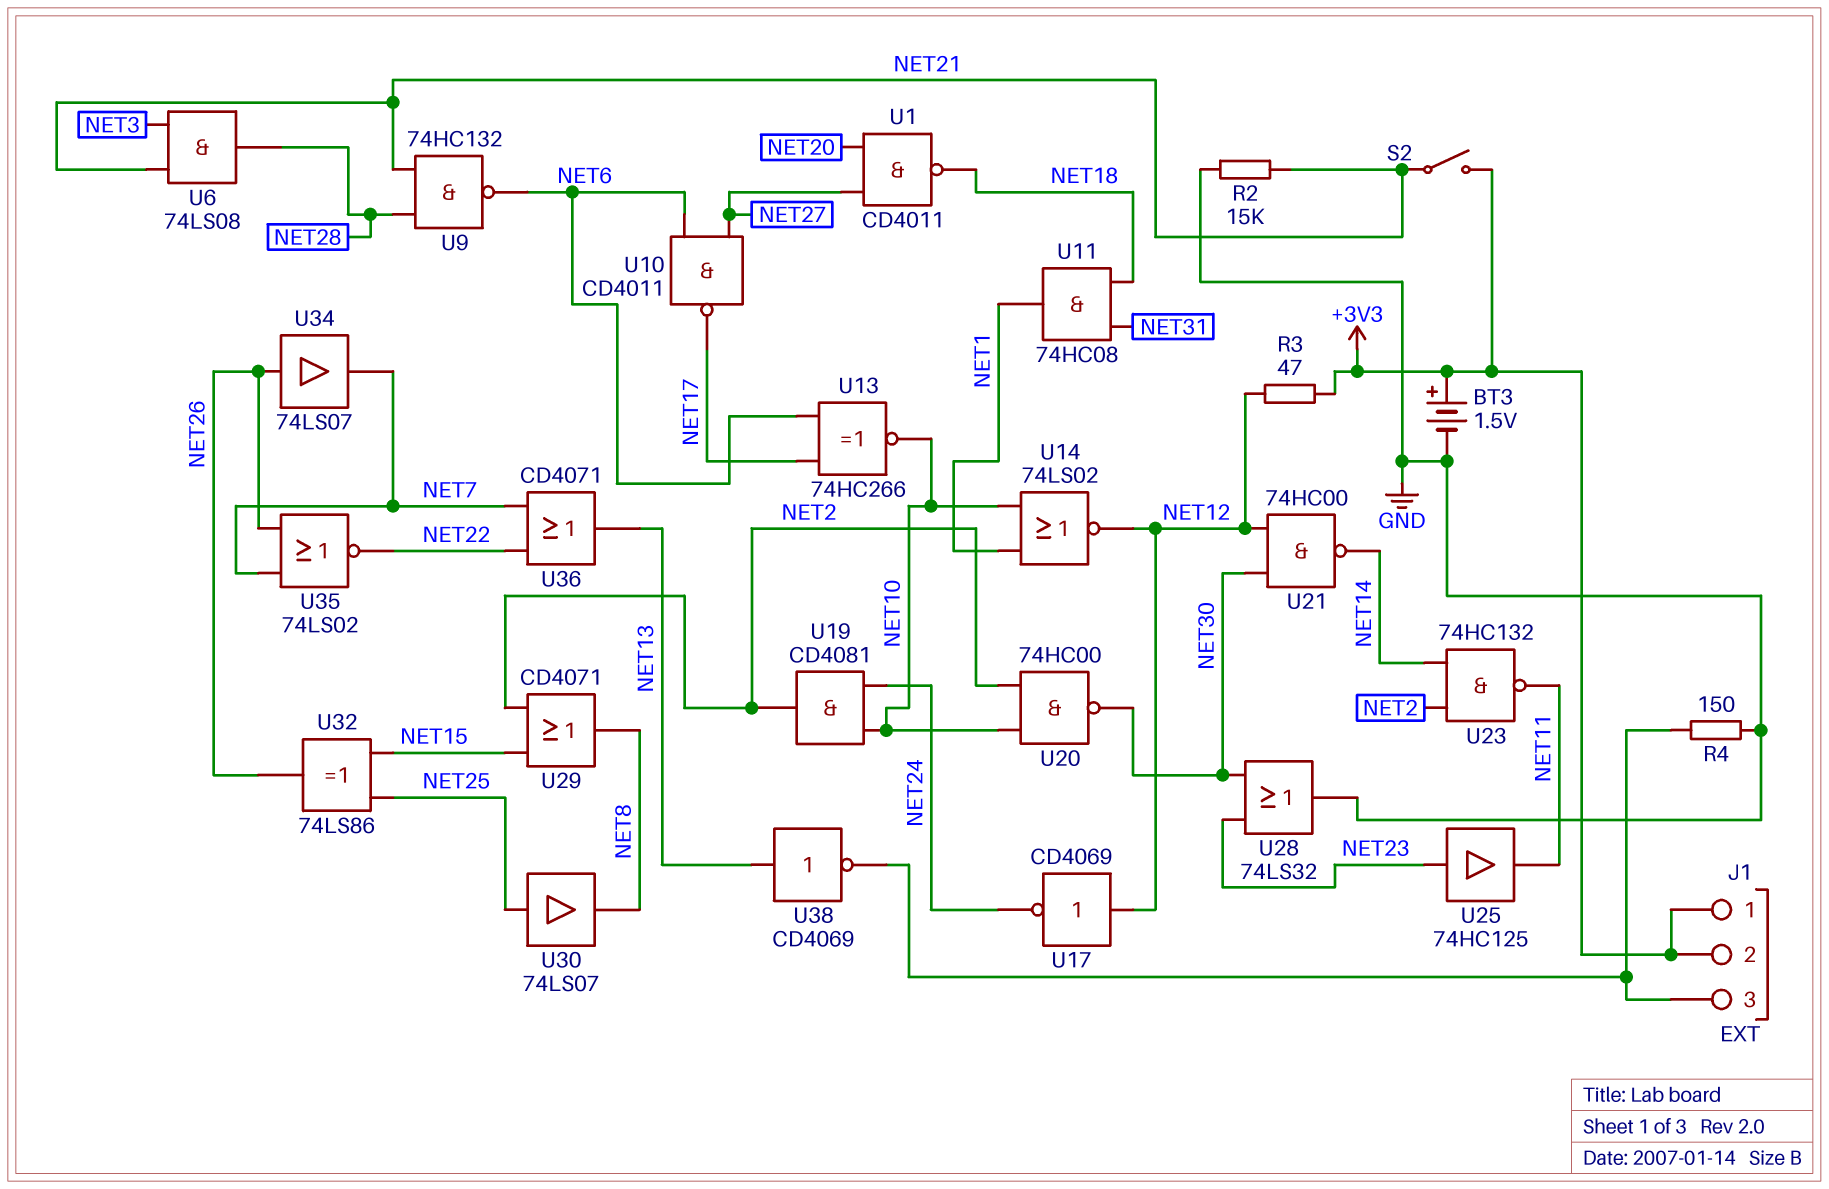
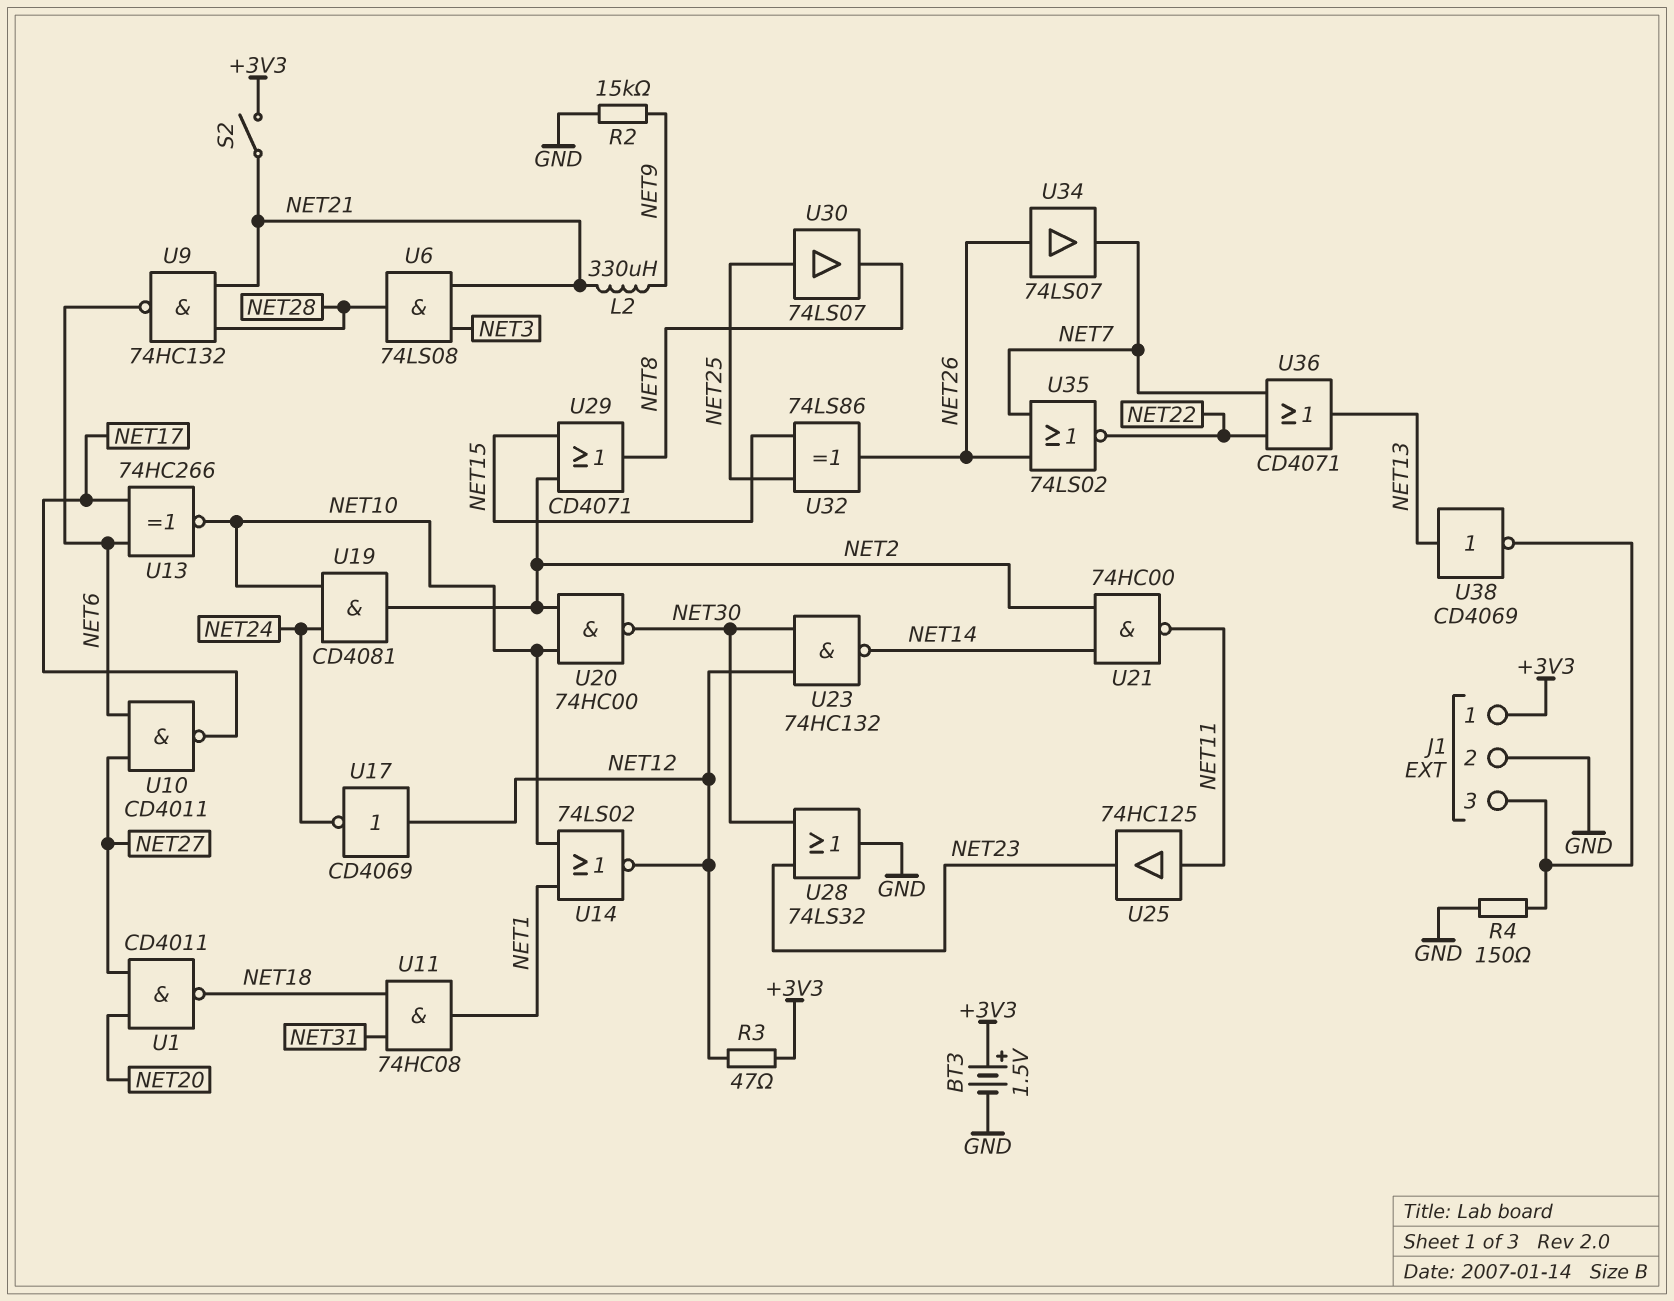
J1 pin 2: +3V3 -> GND
L2: none -> 330uH (NET9, NET21)
R2: 15k (GND, NET21) -> 15k (GND, NET9)
U21: NAND 74HC00 (in NET12, in NET30, out NET14) -> NAND 74HC00 (in NET2, in NET14, out NET11)
U23: NAND 74HC132 (in NET2, in NET14, out NET11) -> NAND 74HC132 (in NET12, in NET30, out NET14)
U25: buffer 74HC125 (in NET23, out NET11) -> buffer 74HC125 (in NET11, out NET23)

